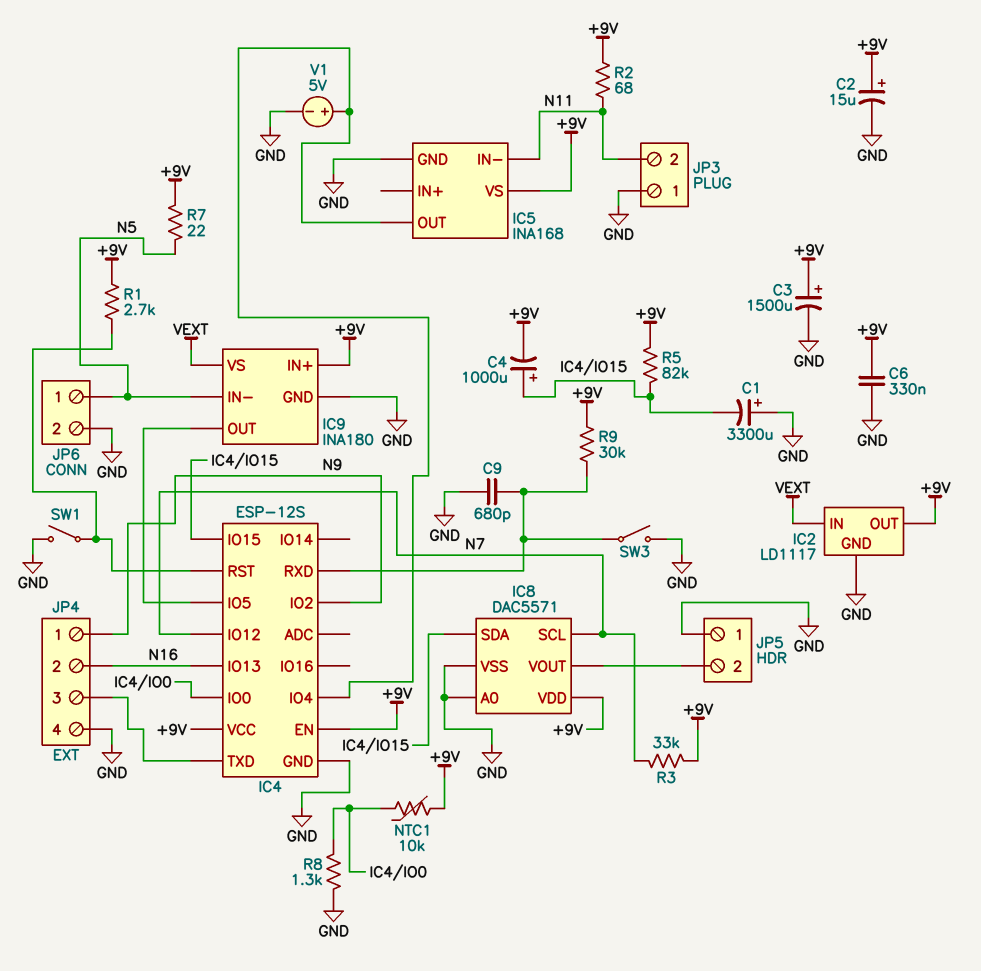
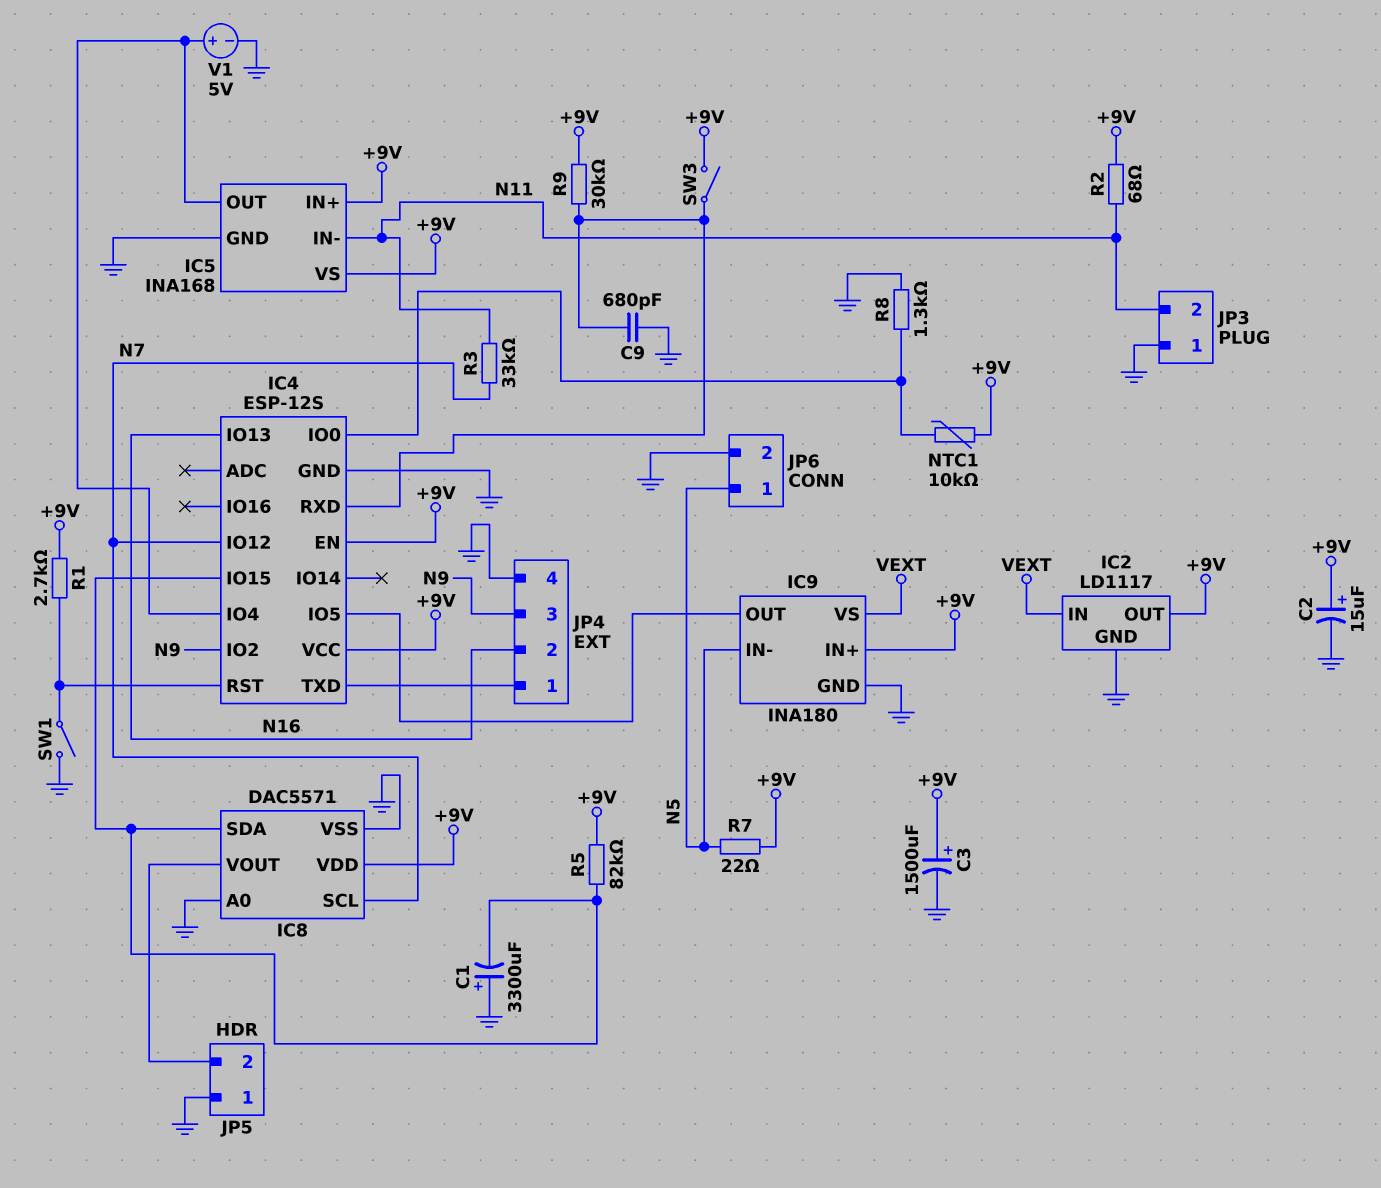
C4: 1000uF (plus IC4/IO15, minus +9V) -> none
C6: 330nF (+9V, GND) -> none
IC5 pin IN+: none -> +9V
JP4 pin 1: N9 -> IC4/TXD
JP4 pin 3: IC4/TXD -> N9
R3: 33k (+9V, N7) -> 33k (N7, N11)
SW3: switch (GND, IC4/RXD) -> switch (+9V, IC4/RXD)

